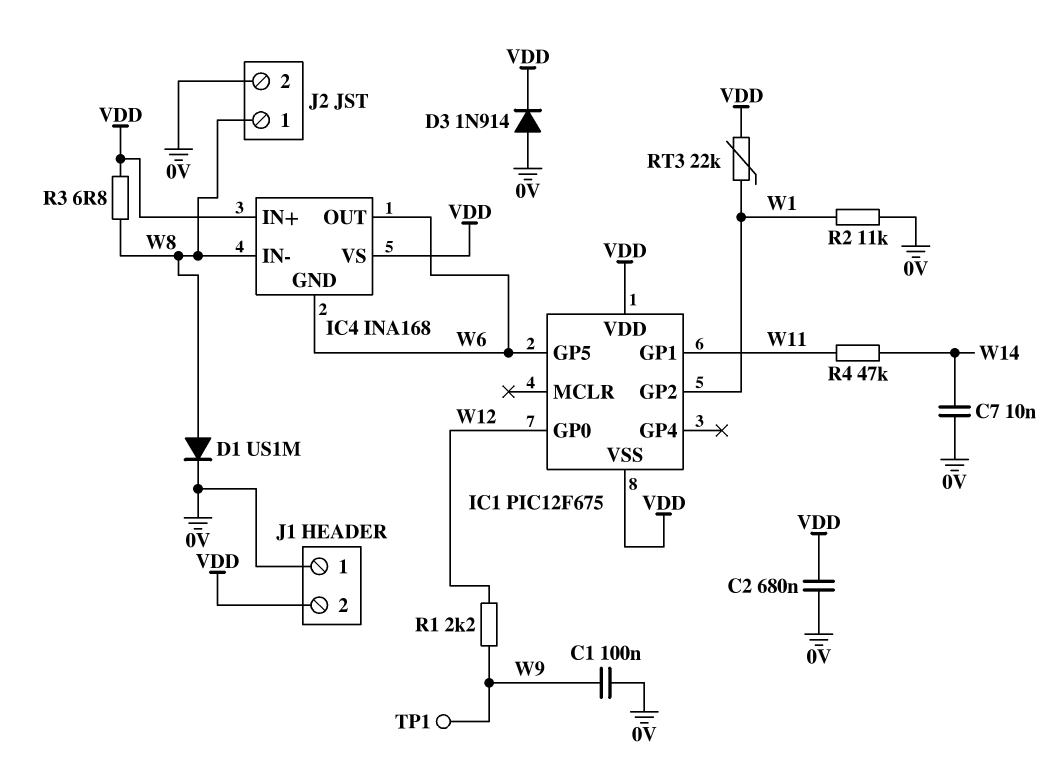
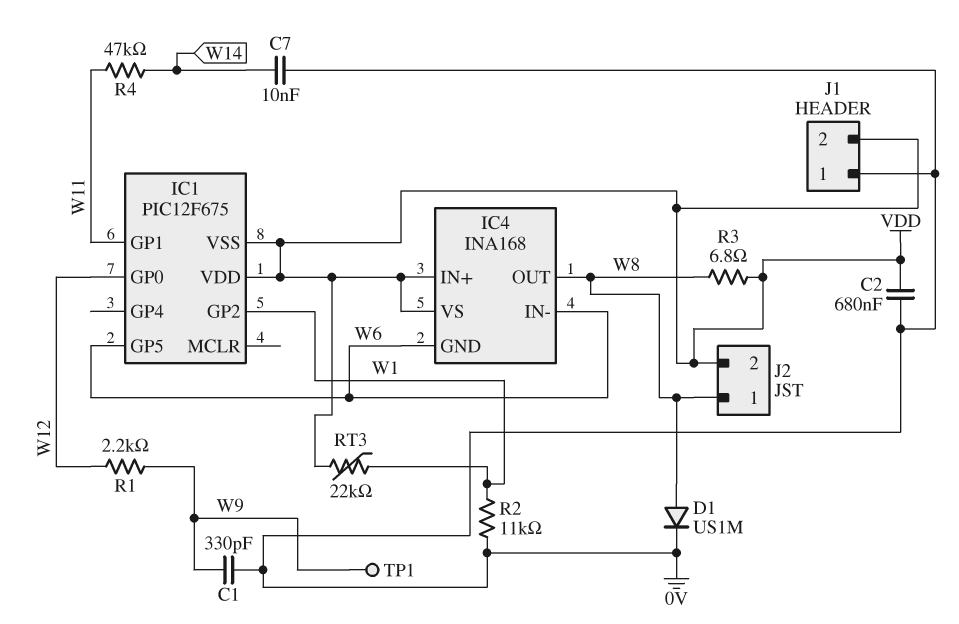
C1: 100nF (0V, W9) -> 330pF (0V, W9)
D3: diode 1N914 (A 0V, K VDD) -> none
IC4 pin IN-: W8 -> W6
IC4 pin OUT: W6 -> W8
J2 pin 2: 0V -> VDD

